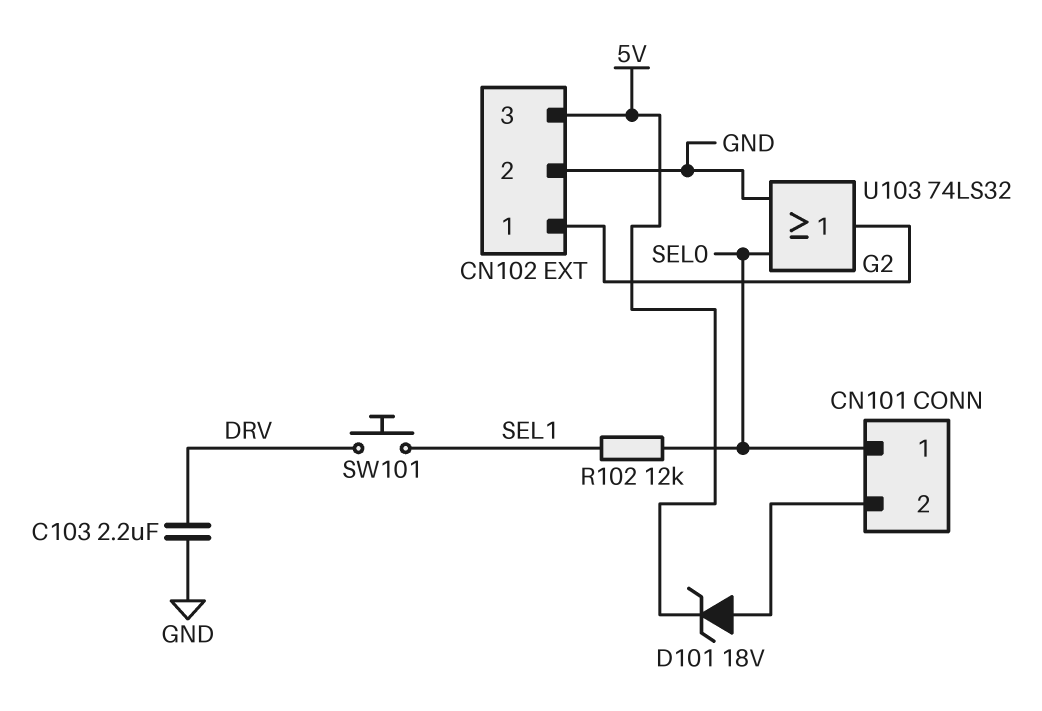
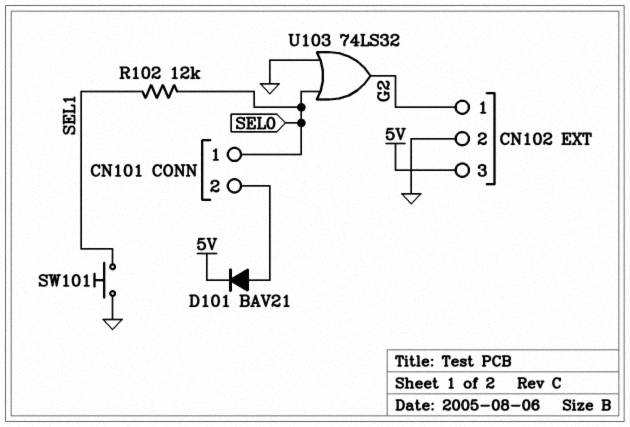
C103: 2.2uF (DRV, GND) -> none
D101: zener 18V (A CN101/2, K 5V) -> diode BAV21 (A CN101/2, K 5V)
SW101: button (DRV, SEL1) -> button (GND, SEL1)

